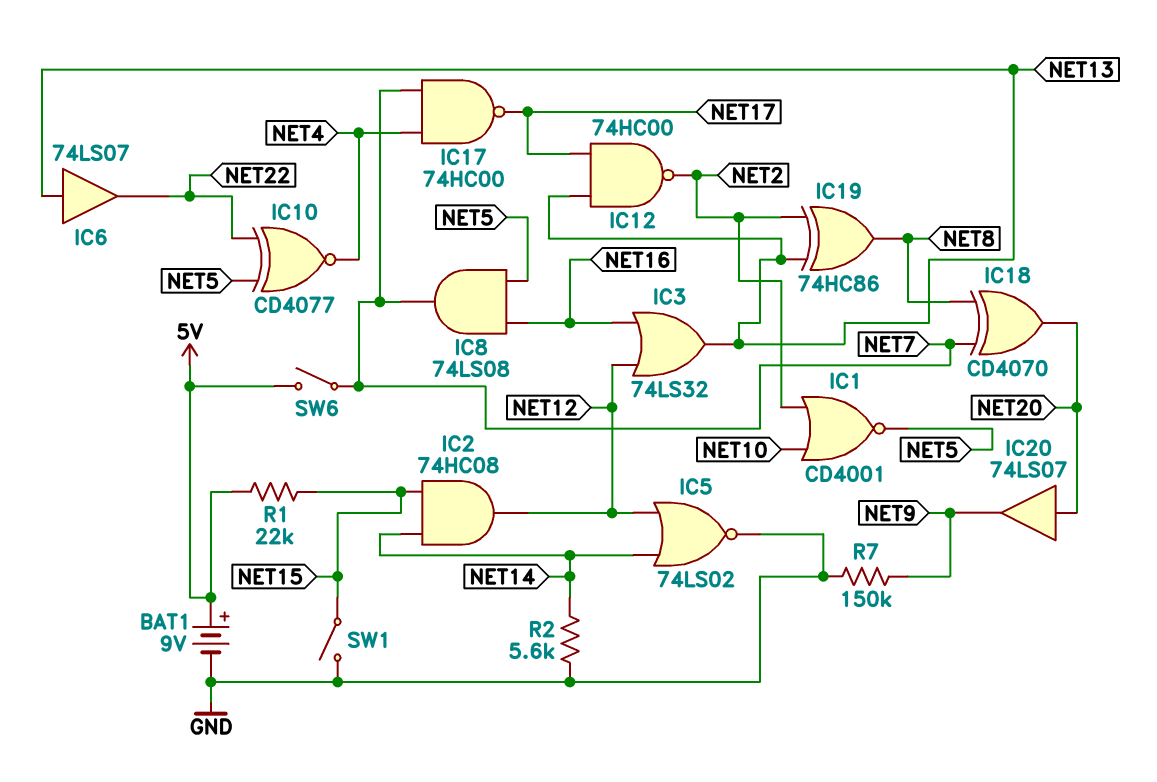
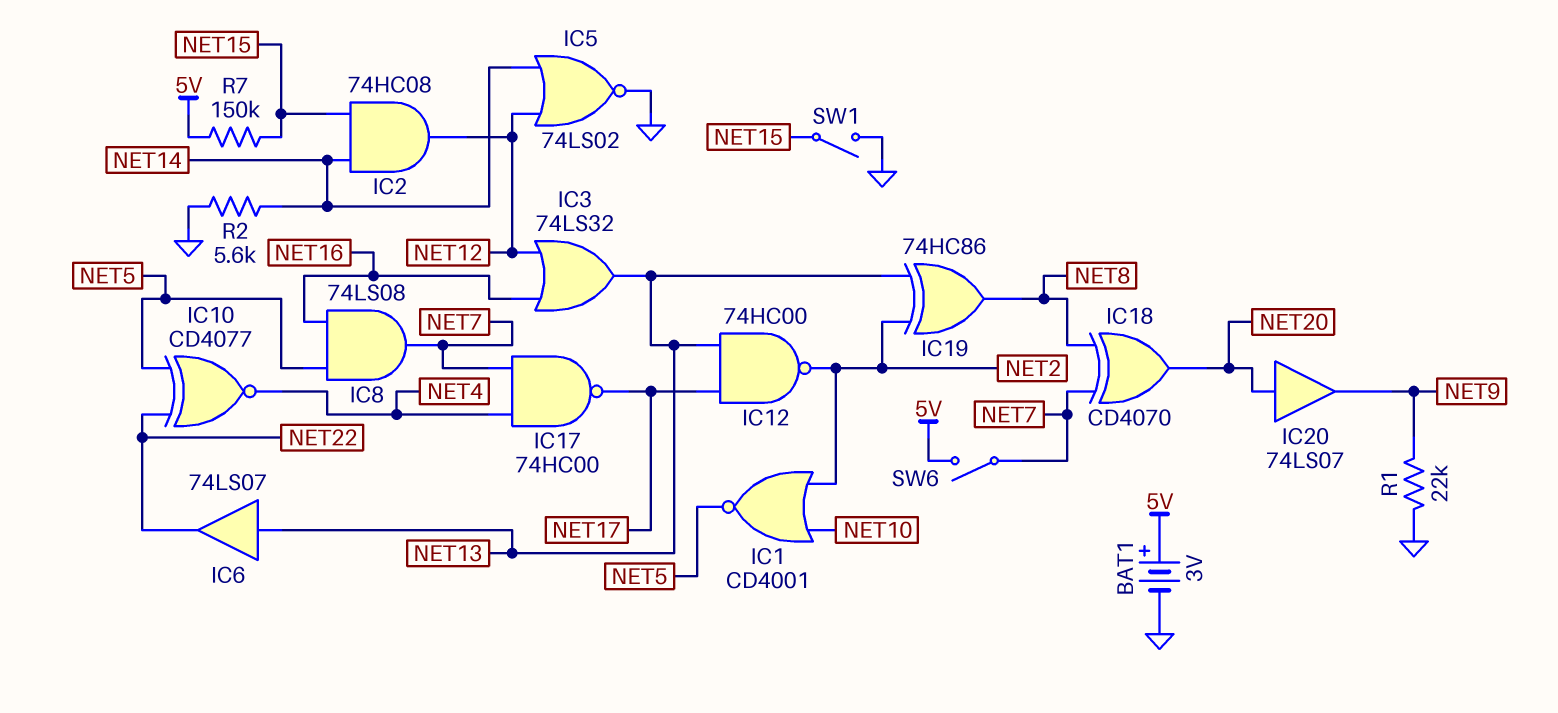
BAT1: 9V (plus 5V, minus GND) -> 3V (plus 5V, minus GND)
R1: 22k (5V, NET15) -> 22k (GND, NET9)
R7: 150k (GND, NET9) -> 150k (5V, NET15)

